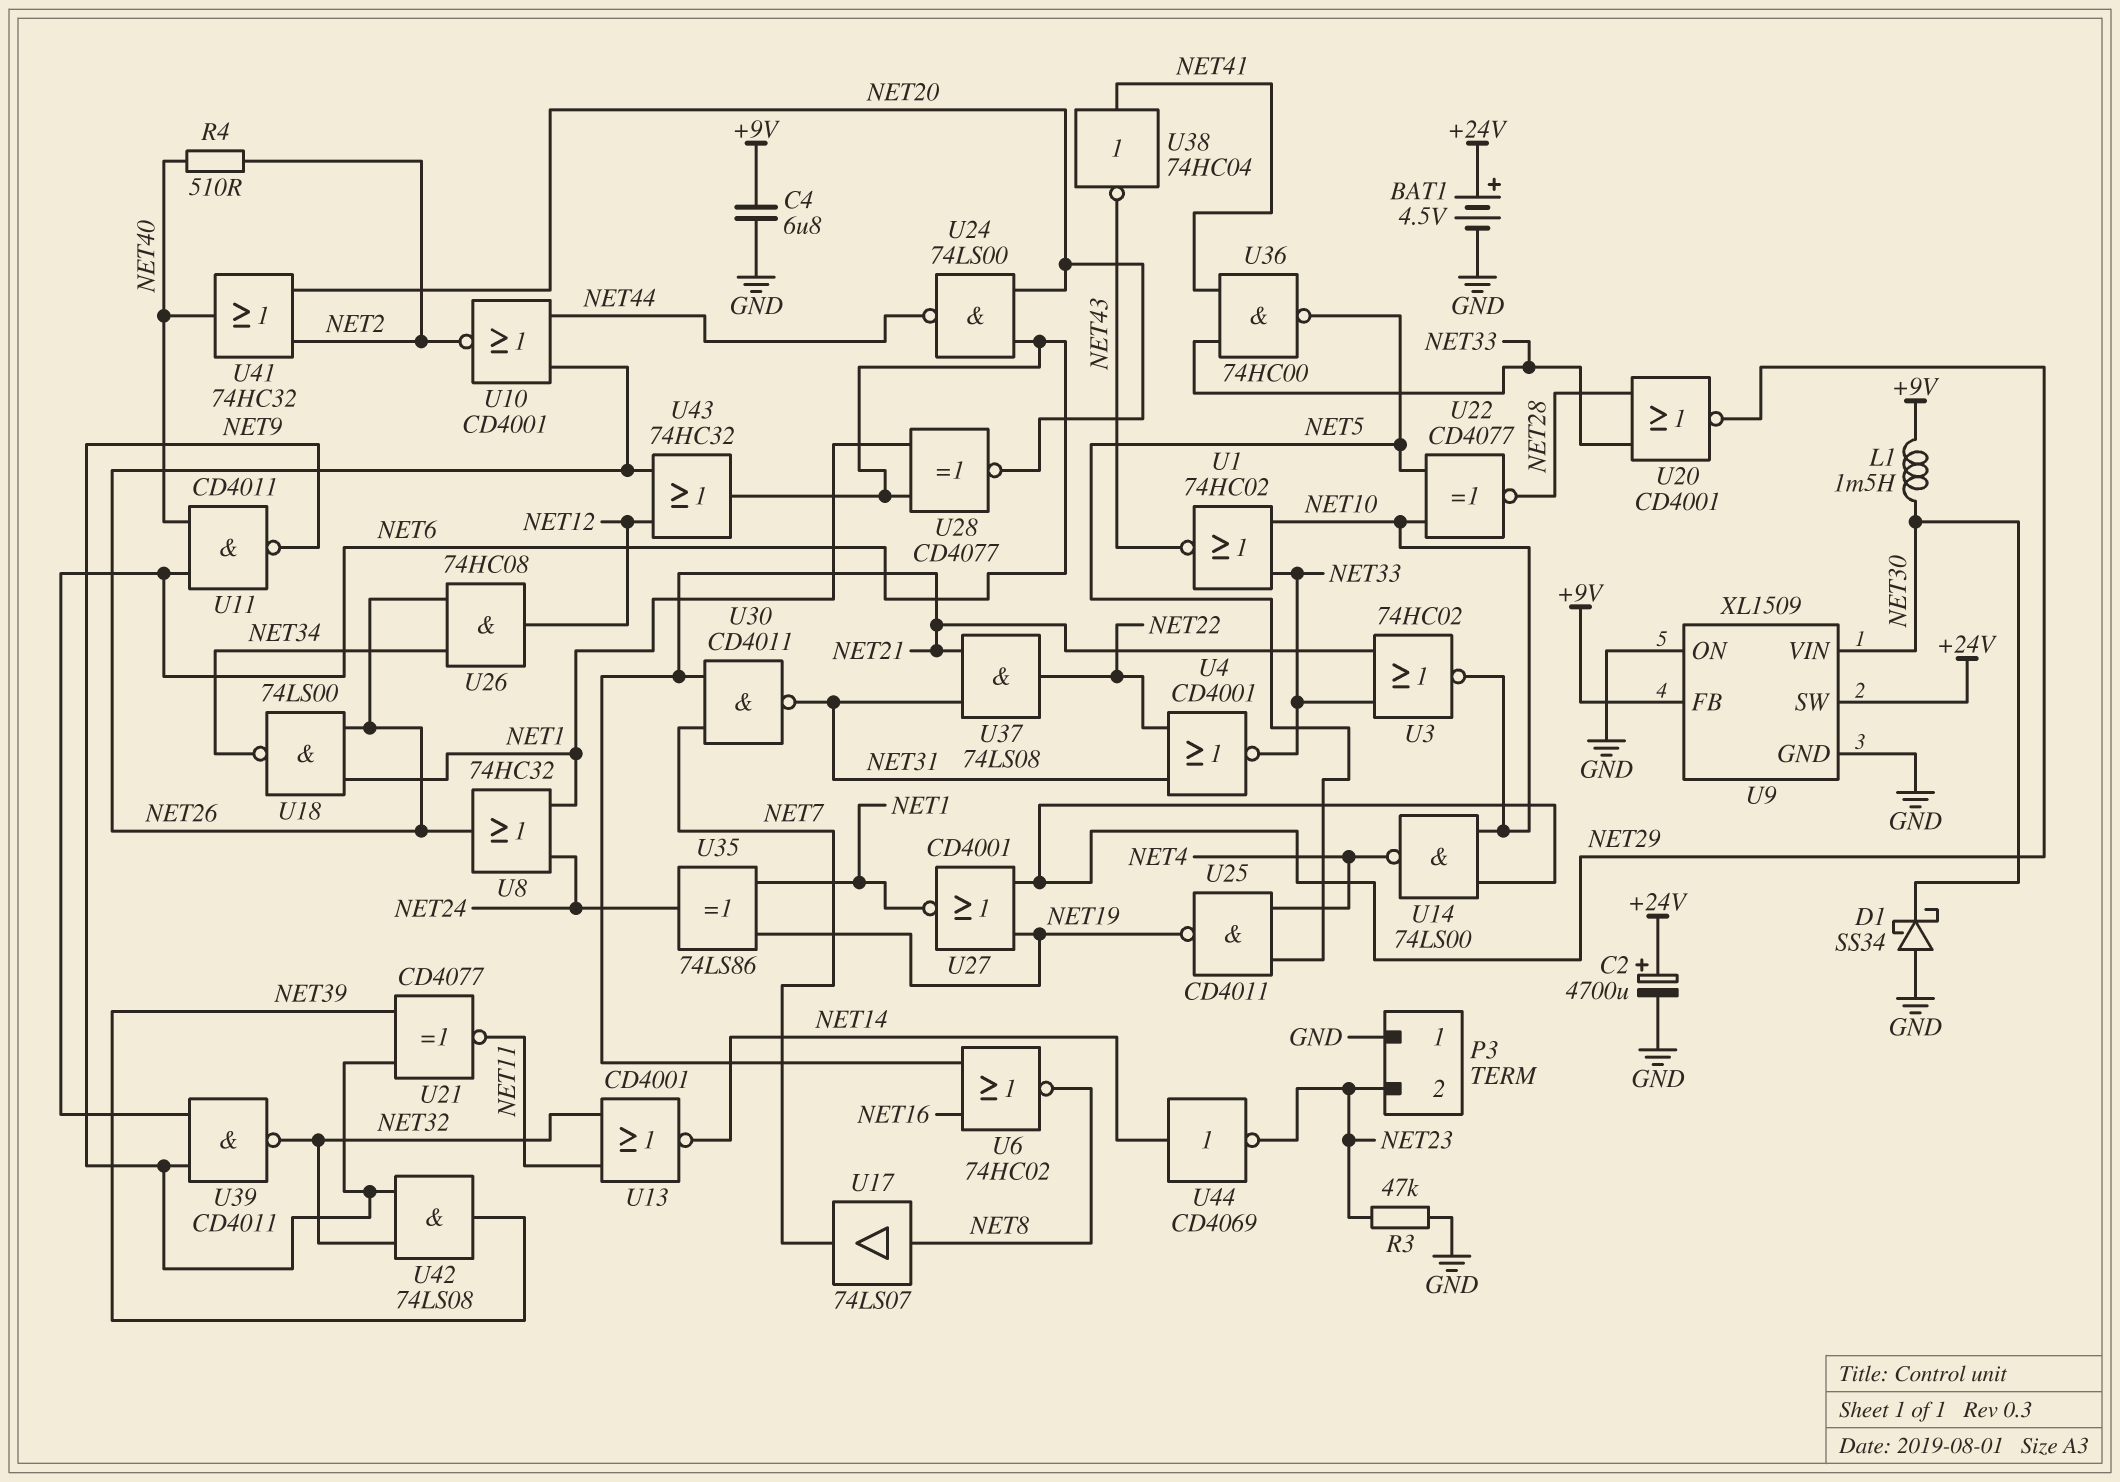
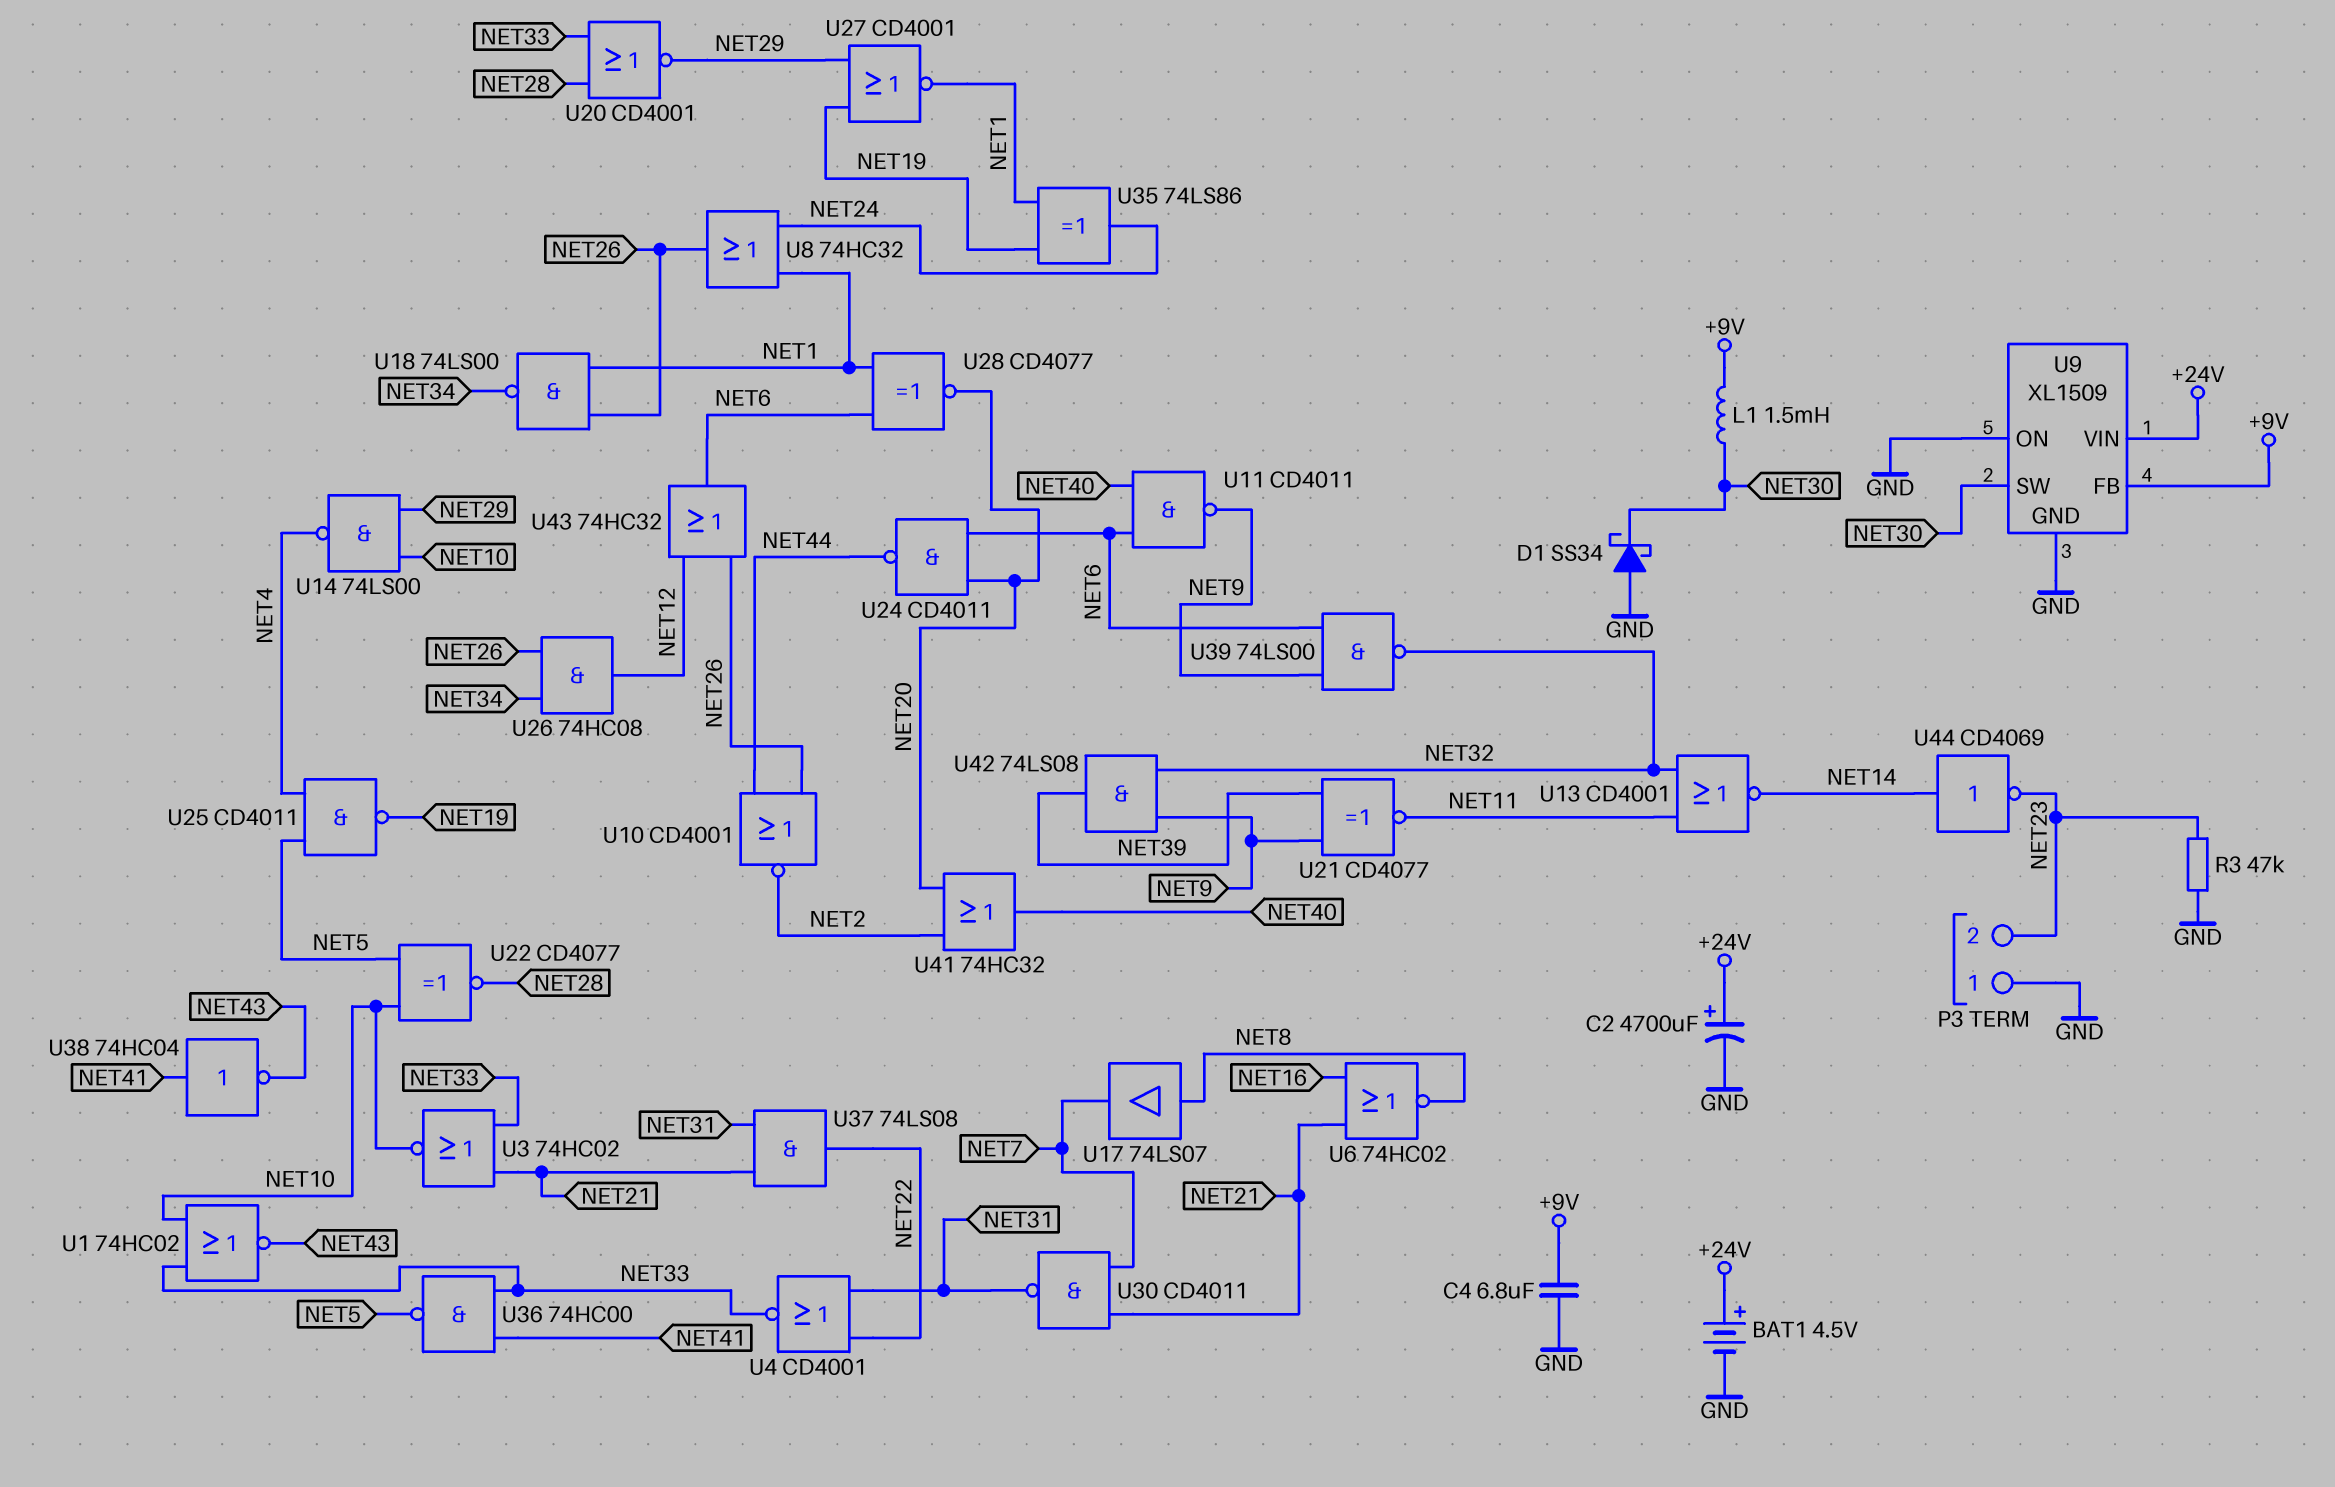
R4: 510 (NET2, NET40) -> none
U9 pin SW: +24V -> NET30
U9 pin VIN: NET30 -> +24V
U24: NAND 74LS00 (in NET6, in NET20, out NET44) -> NAND CD4011 (in NET6, in NET20, out NET44)
U39: NAND CD4011 (in NET6, in NET9, out NET32) -> NAND 74LS00 (in NET6, in NET9, out NET32)

